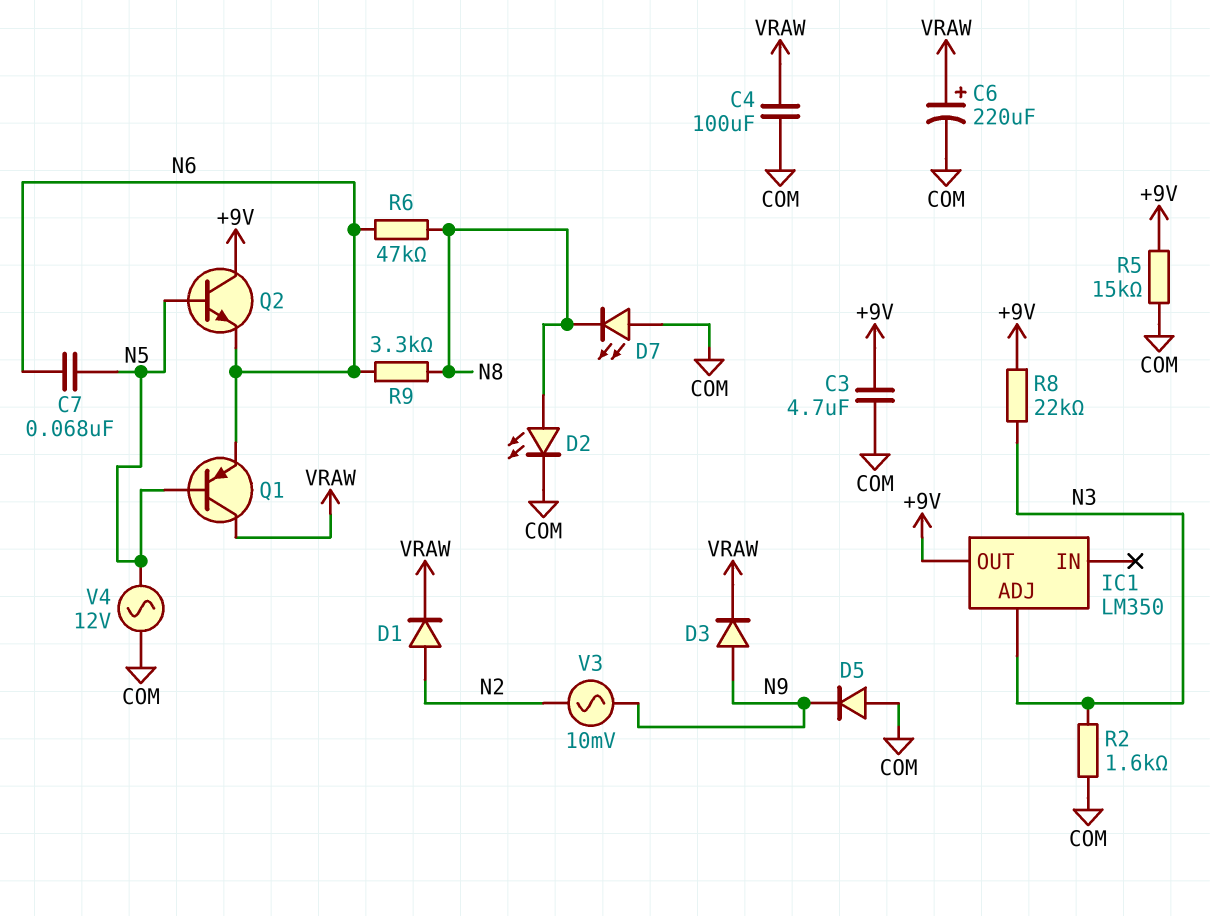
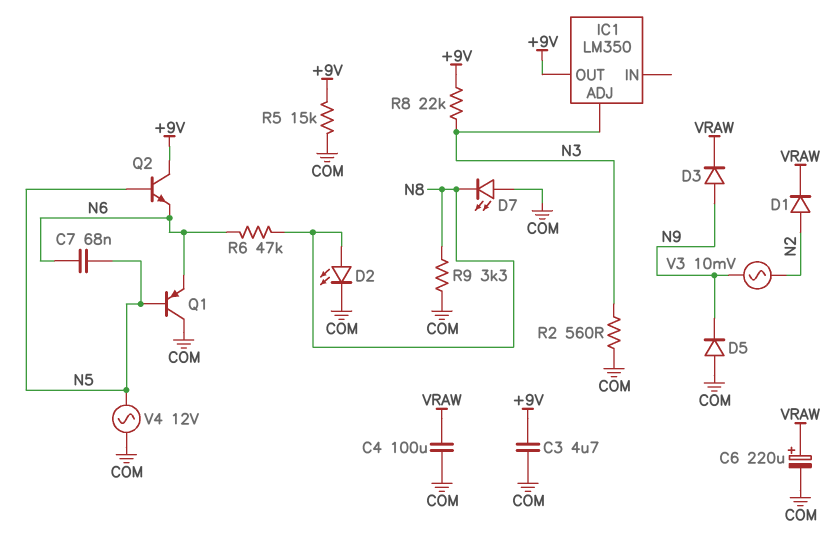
Q1: PNP (B N5, C VRAW, E N6) -> PNP (B N5, C COM, E N6)
R2: 1.6k (COM, N3) -> 560 (COM, N3)
R9: 3.3k (N6, N8) -> 3.3k (COM, N8)

